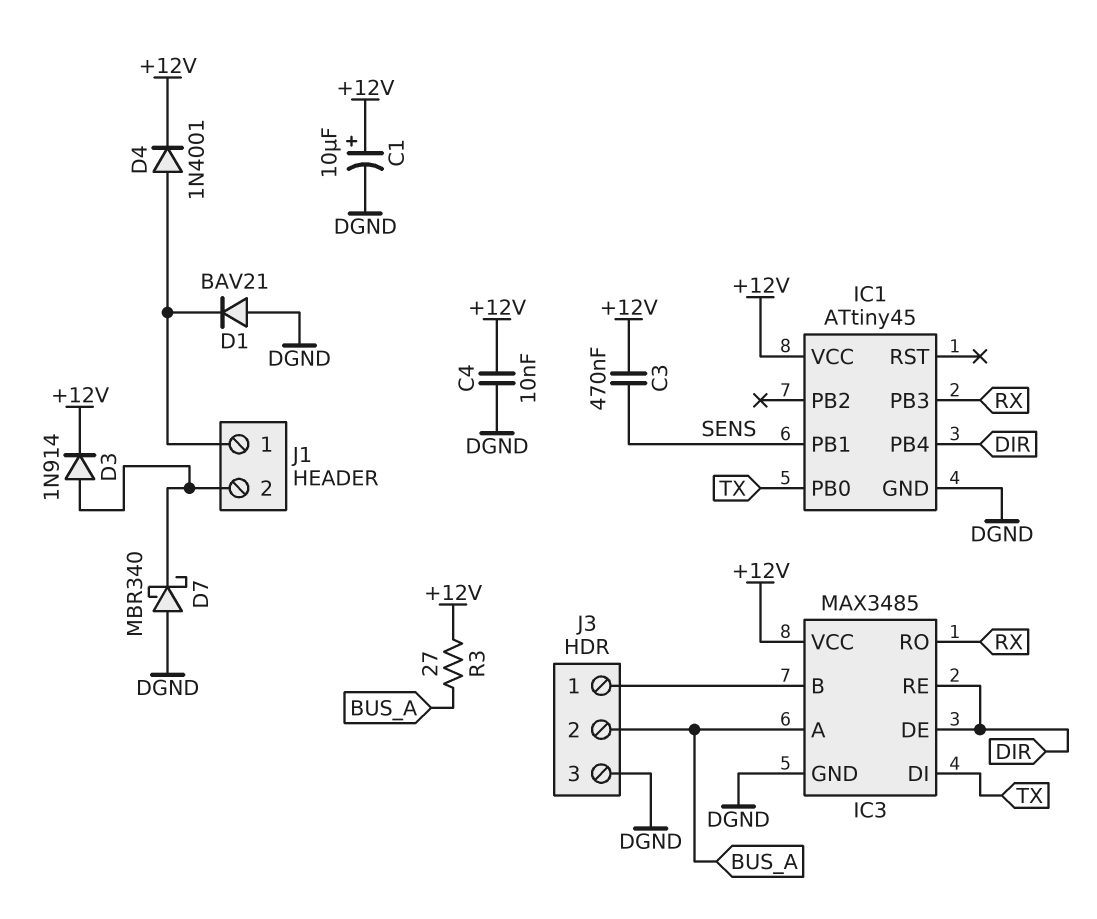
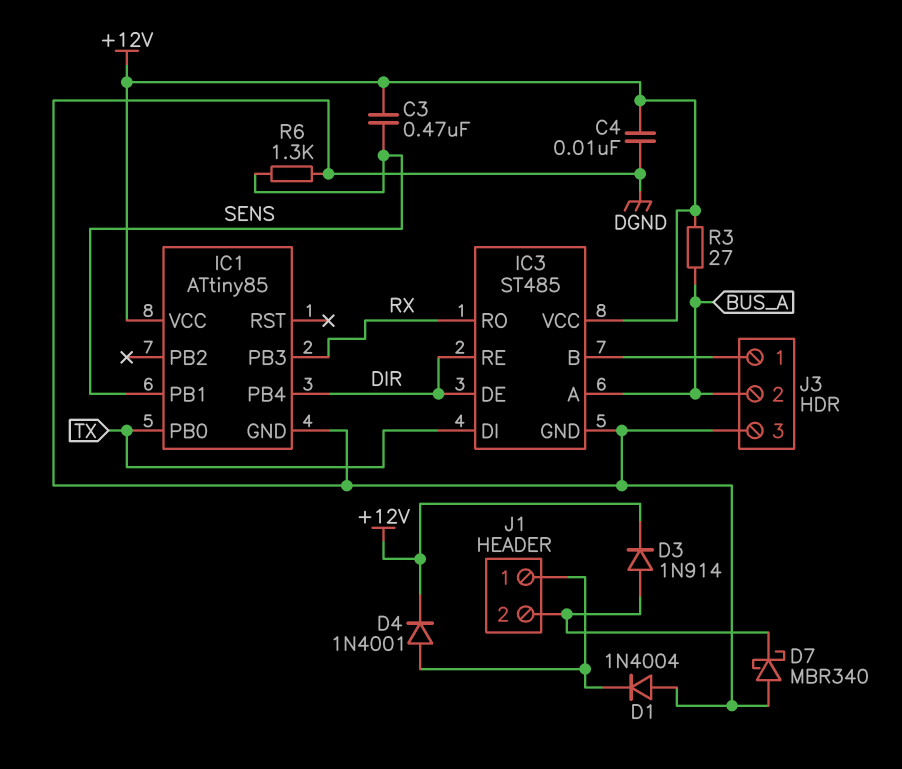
C1: 10uF (plus +12V, minus DGND) -> none
D1: diode BAV21 (A DGND, K J1/1) -> diode 1N4004 (A DGND, K J1/1)
IC1: ATtiny45 -> ATtiny85
IC3: MAX3485 -> ST485
R6: none -> 1.3k (DGND, SENS)

